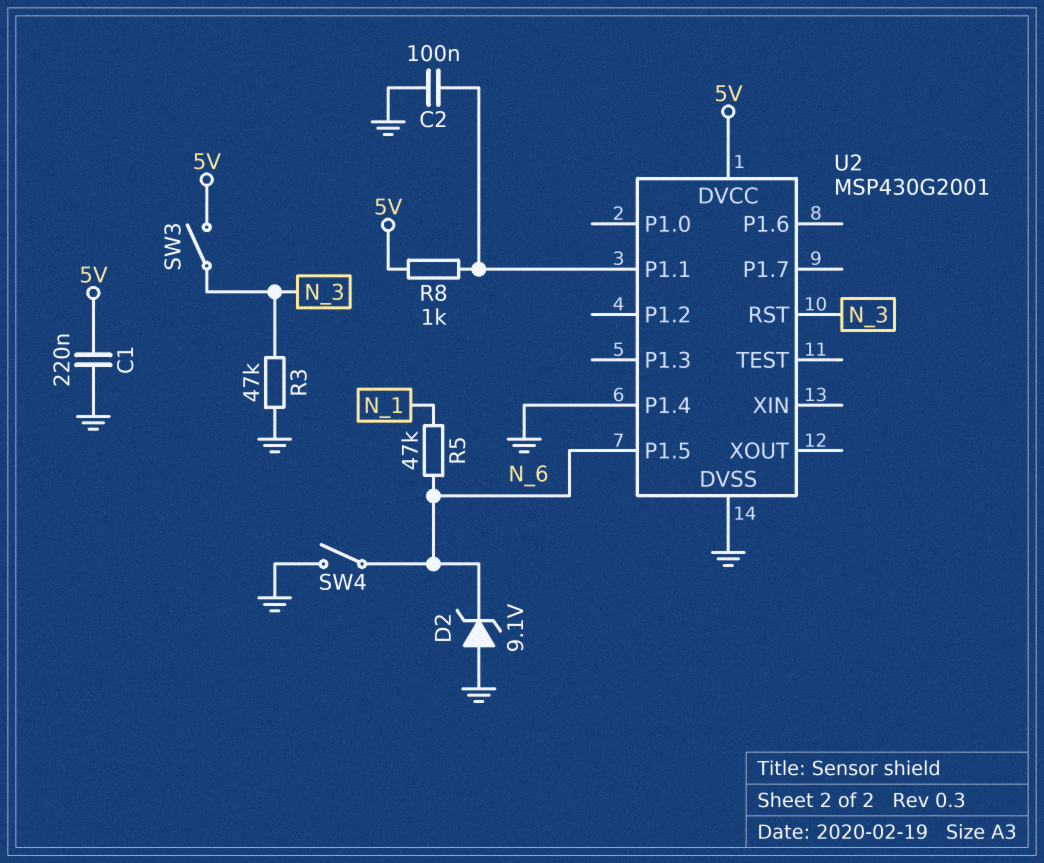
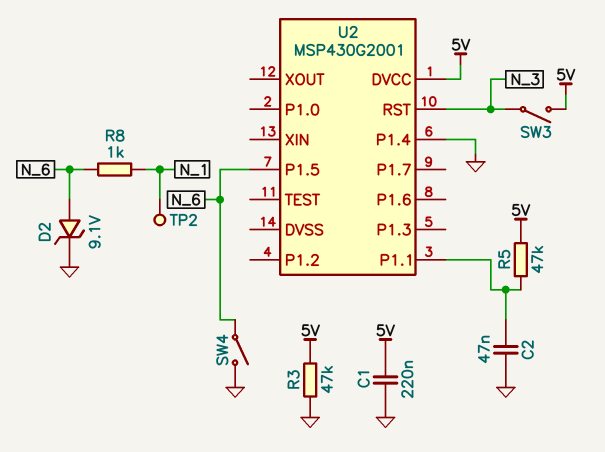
C2: 100nF (GND, U2/P1.1) -> 47nF (GND, U2/P1.1)
D2: zener 9.1V (A GND, K N_6) -> zener 9.1V (A N_6, K GND)
R3: 47k (GND, N_3) -> 47k (5V, GND)
R5: 47k (N_1, N_6) -> 47k (5V, U2/P1.1)
R8: 1k (5V, U2/P1.1) -> 1k (N_1, N_6)
TP2: none -> test point (N_1)
U2 pin DVSS: GND -> none

